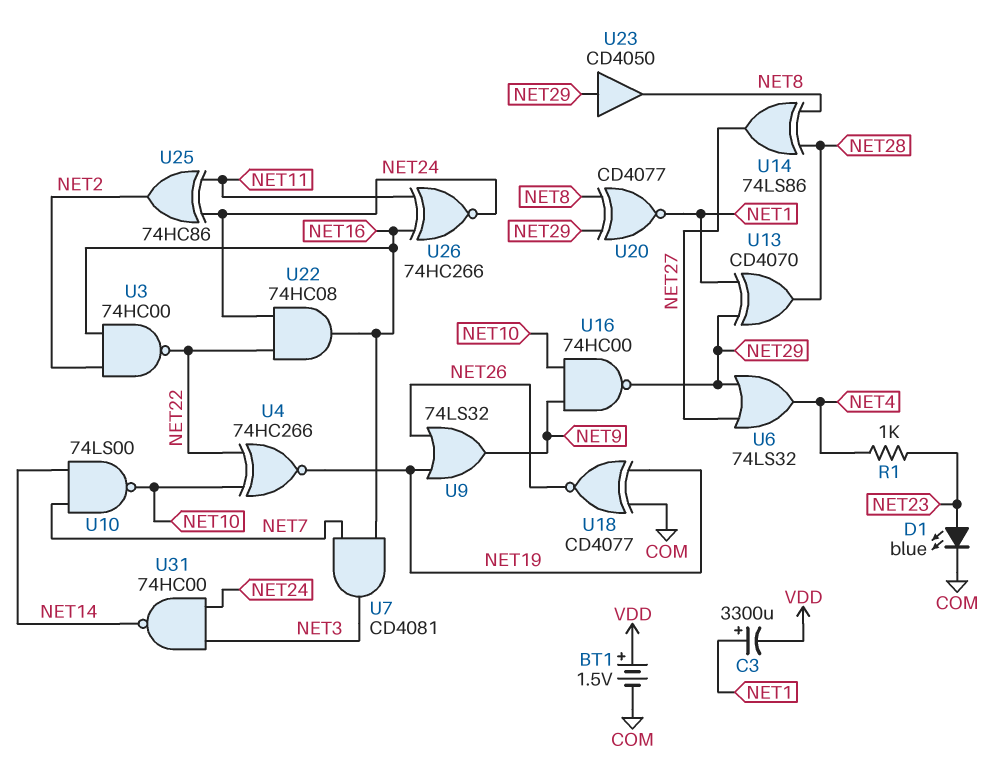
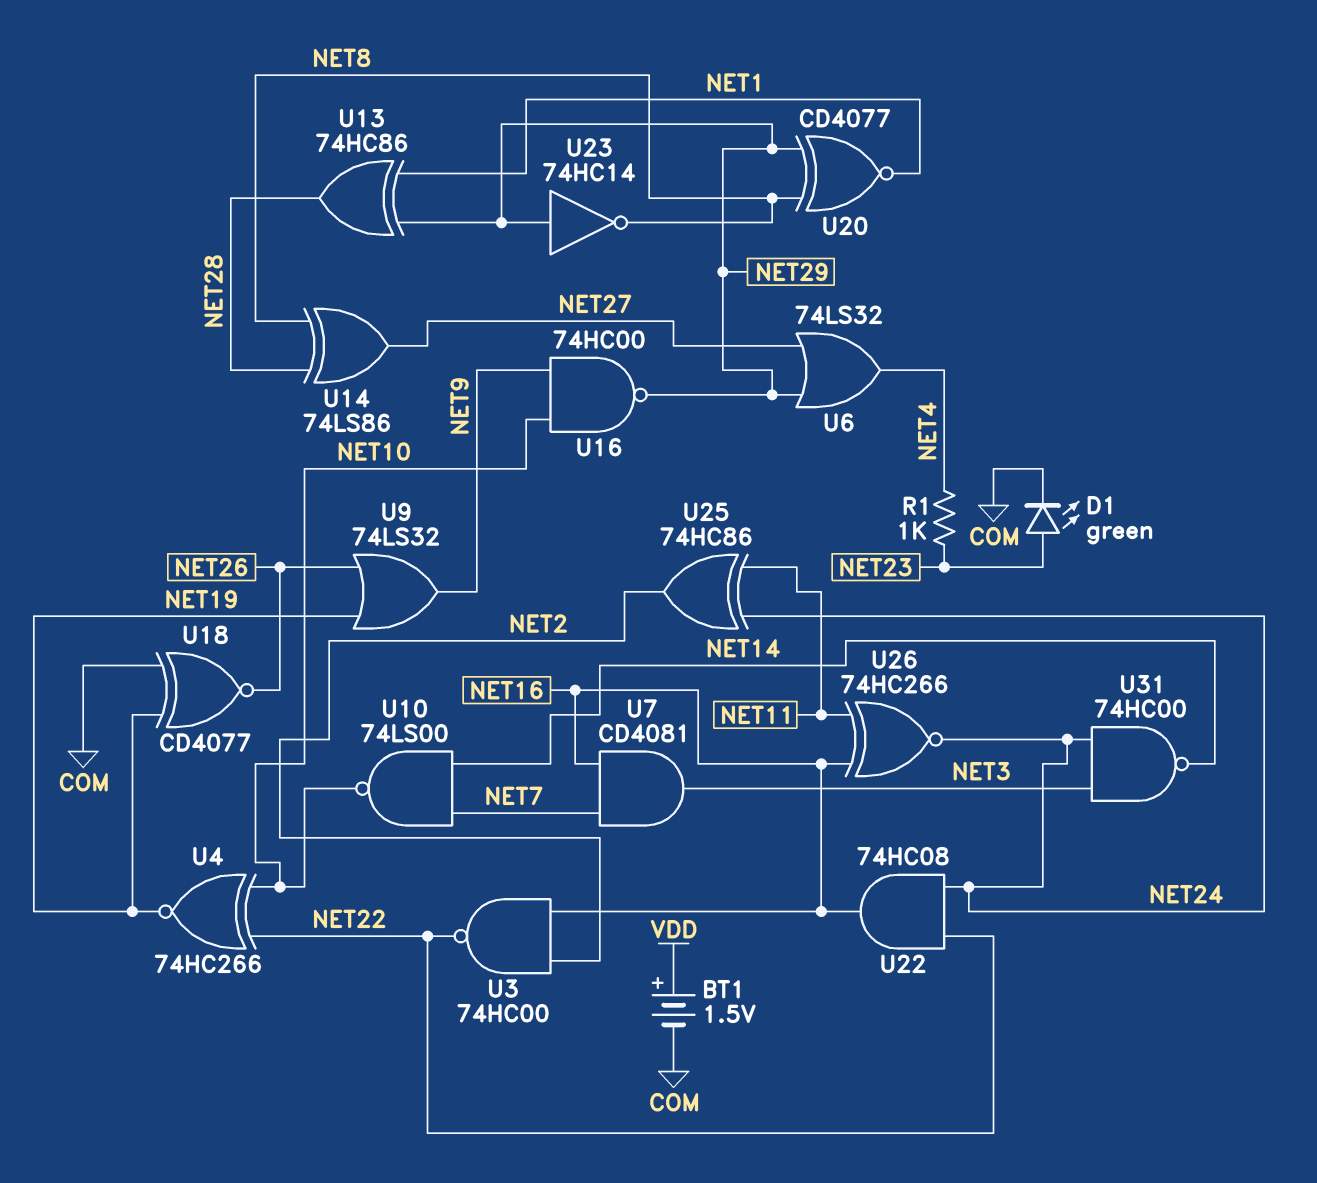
C3: 3300uF (plus NET1, minus VDD) -> none
D1: LED blue (A NET23, K COM) -> LED green (A NET23, K COM)
U13: XOR CD4070 (in NET1, in NET29, out NET28) -> XOR 74HC86 (in NET1, in NET29, out NET28)
U23: buffer CD4050 (in NET29, out NET8) -> NOT 74HC14 (in NET29, out NET8)

